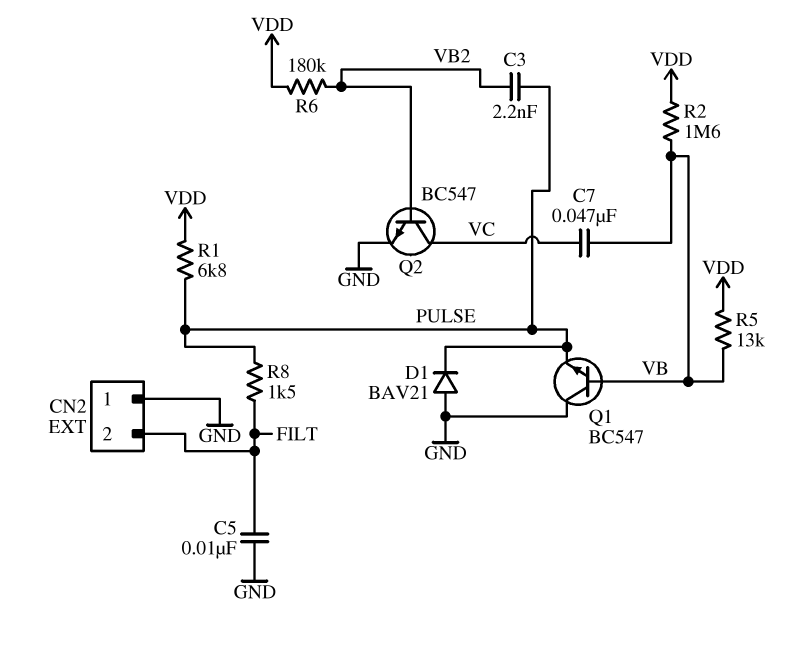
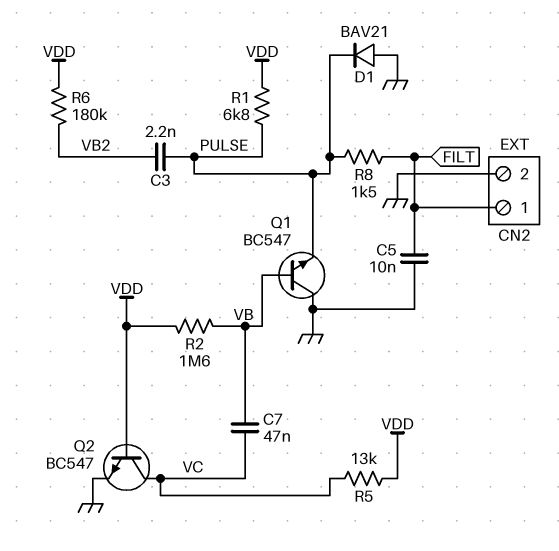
CN2 pin 1: GND -> FILT
CN2 pin 2: FILT -> GND
Q2: NPN BC547 (B VB2, C VC, E GND) -> NPN BC547 (B VDD, C VC, E GND)
R5: 13k (VB, VDD) -> 13k (VC, VDD)

